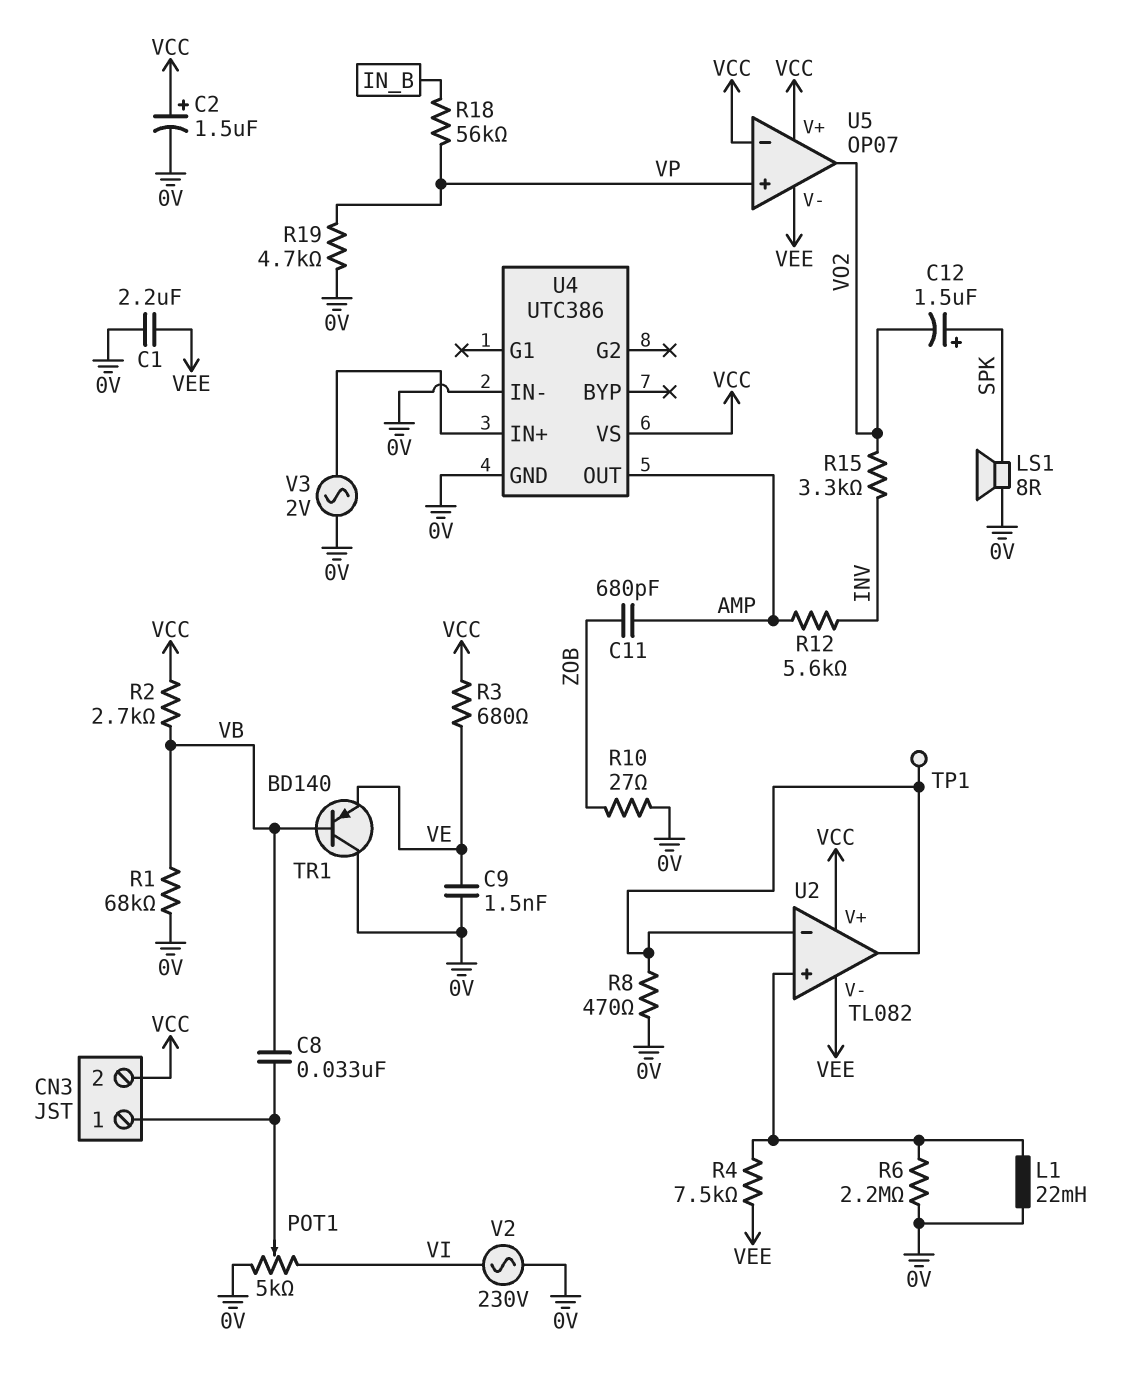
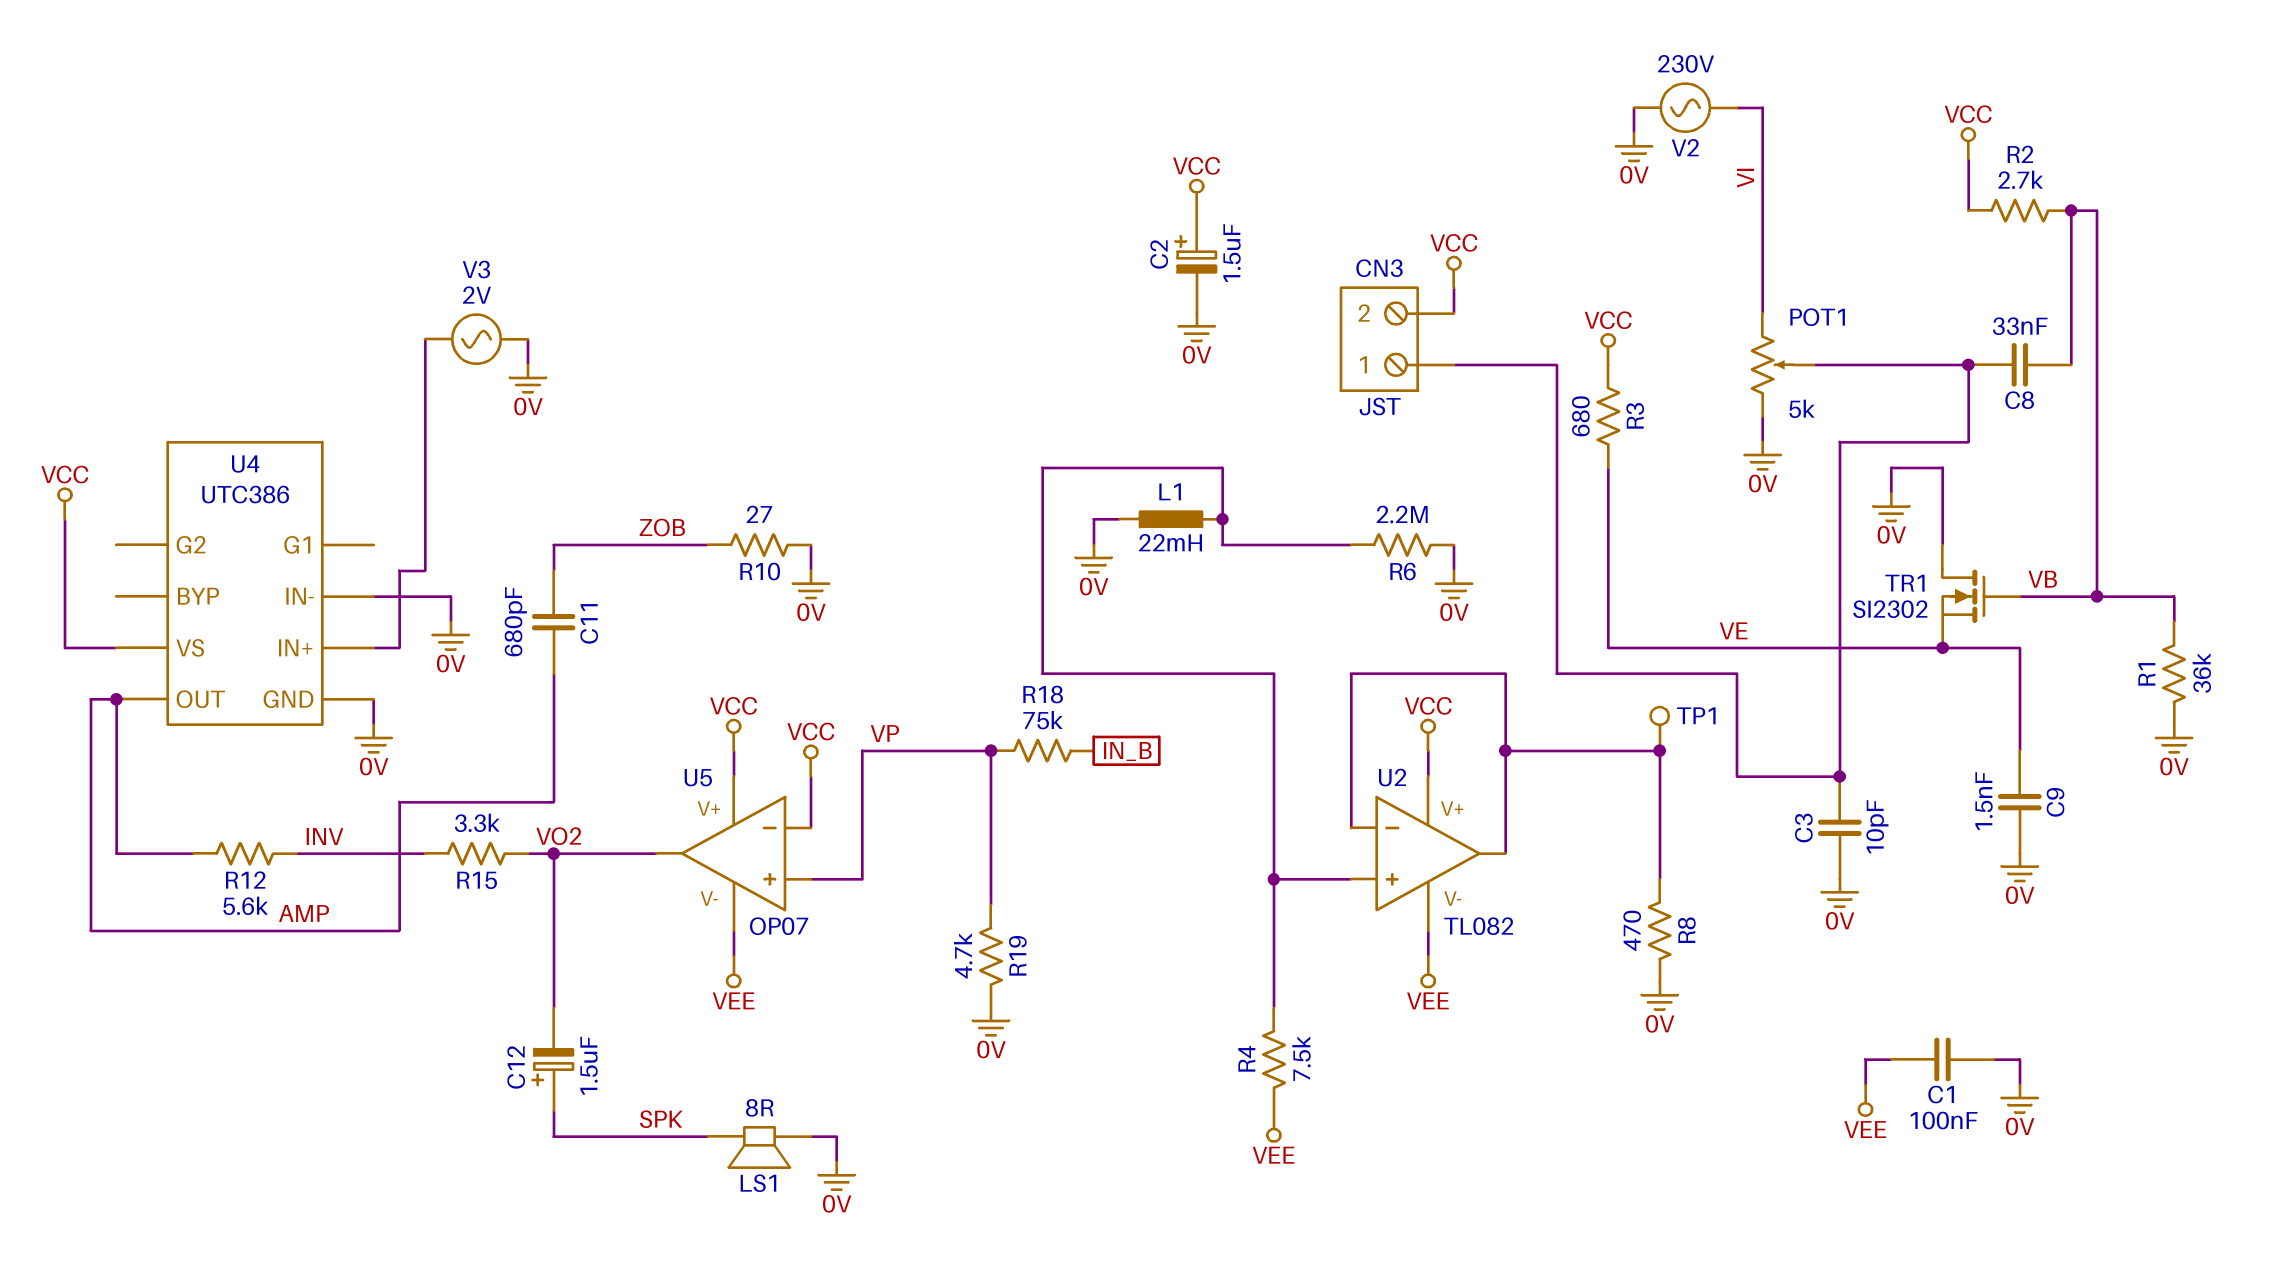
C1: 2.2uF (0V, VEE) -> 100nF (0V, VEE)
C3: none -> 10pF (0V, CN3/1)
R1: 68k (0V, VB) -> 36k (0V, VB)
R18: 56k (IN_B, VP) -> 75k (IN_B, VP)
TR1: PNP BD140 (B VB, C 0V, E VE) -> NMOS SI2302 (G VB, D 0V, S VE)

